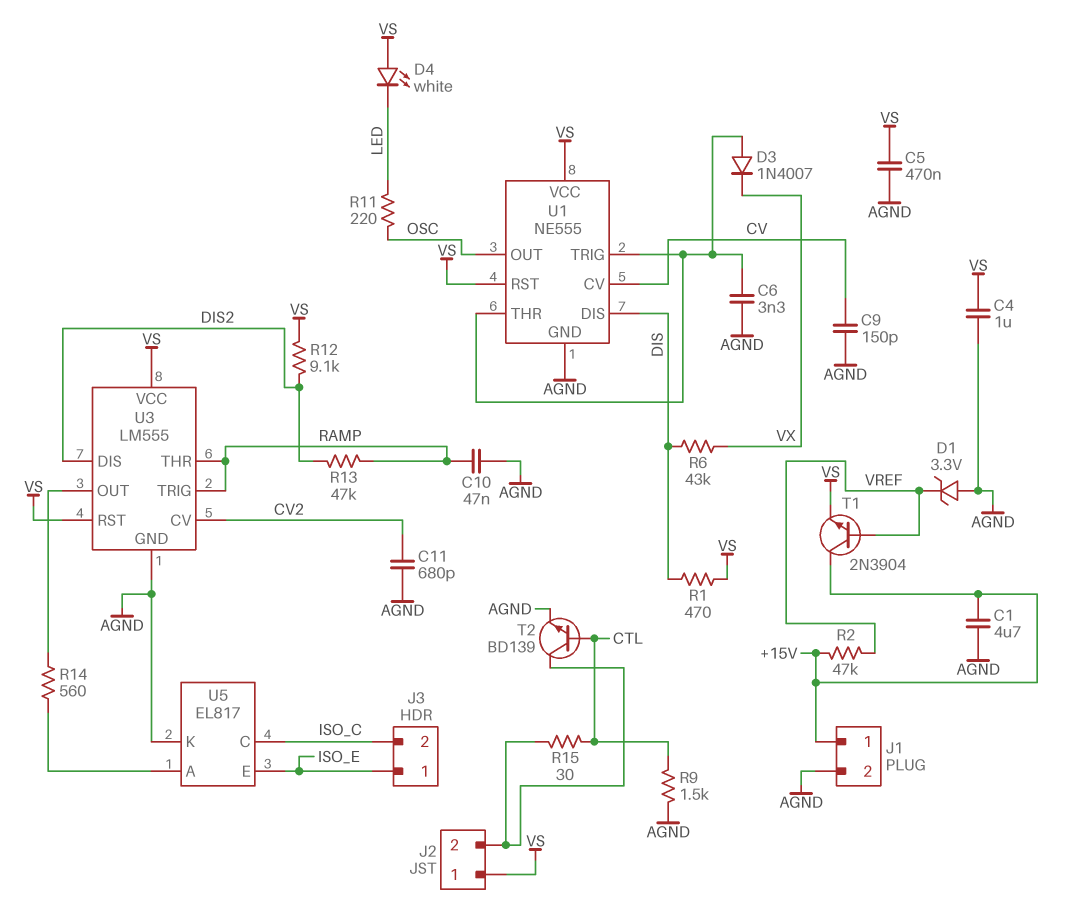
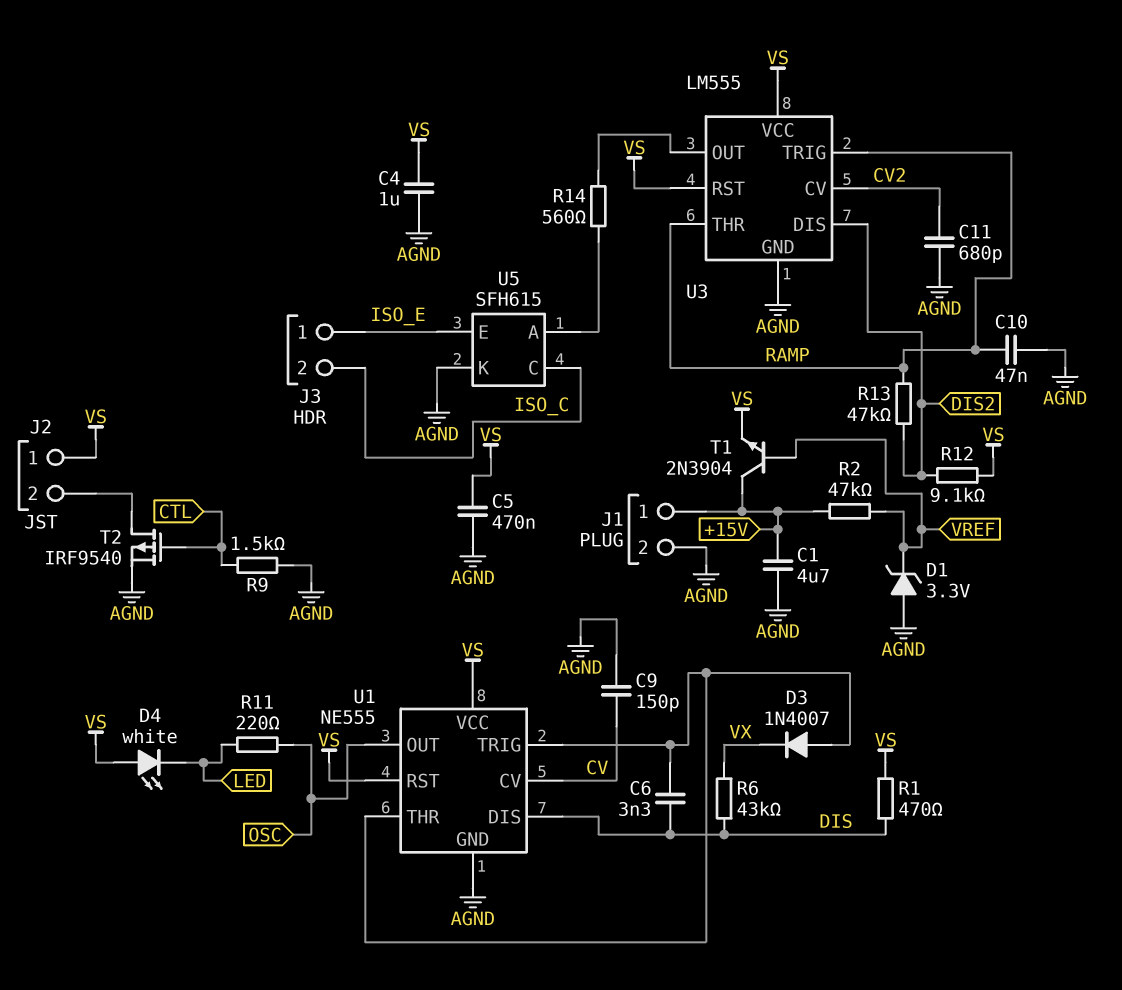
C6: 3.3nF (AGND, U1/THR) -> 3.3nF (DIS, U1/THR)
R15: 30 (CTL, J2/2) -> none
T2: NPN BD139 (B CTL, C J2/2, E AGND) -> PMOS IRF9540 (G CTL, D J2/2, S AGND)
U5: EL817 -> SFH615

